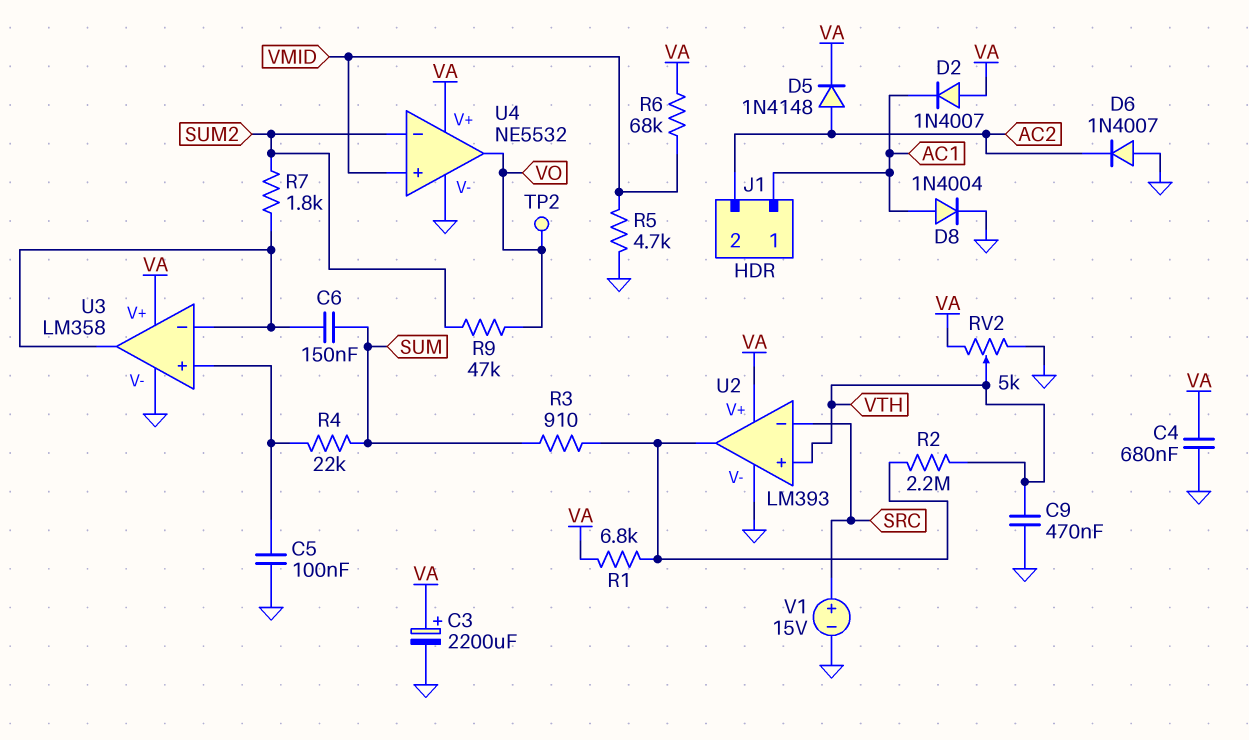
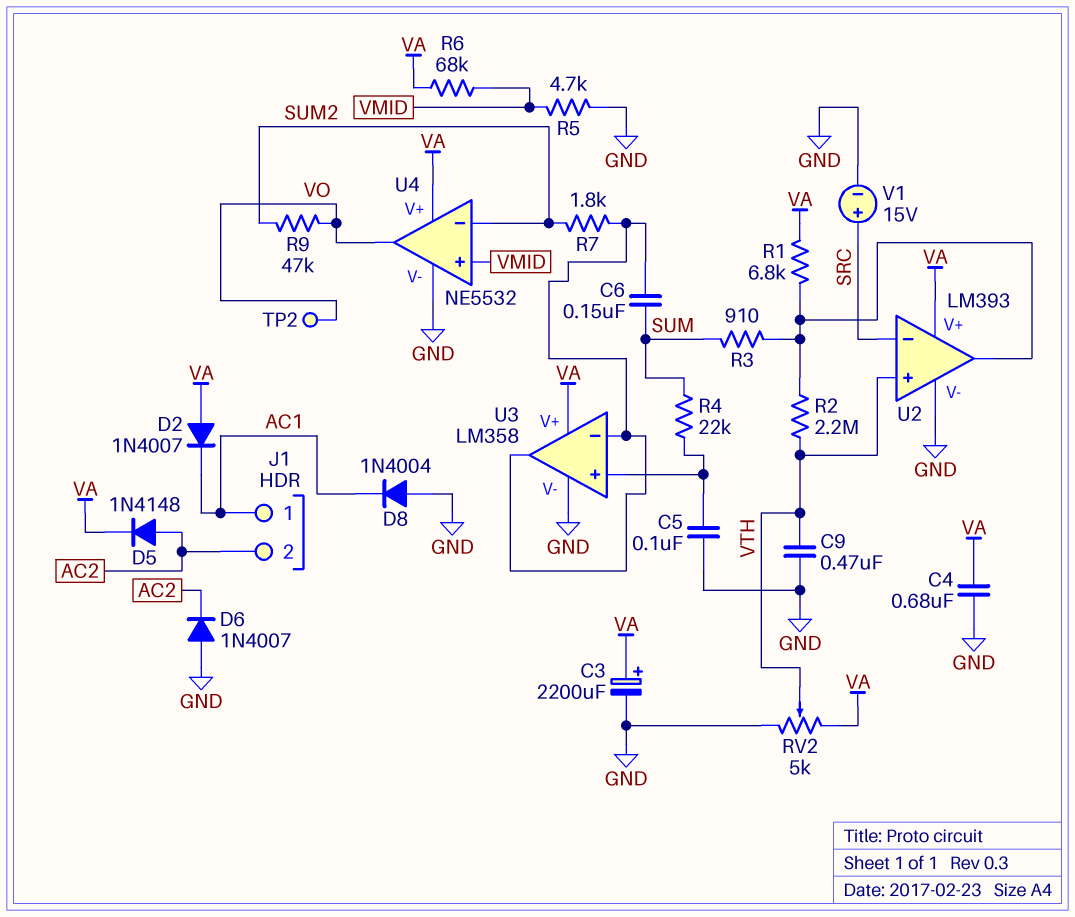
D8: diode 1N4004 (A AC1, K GND) -> diode 1N4004 (A GND, K AC1)

